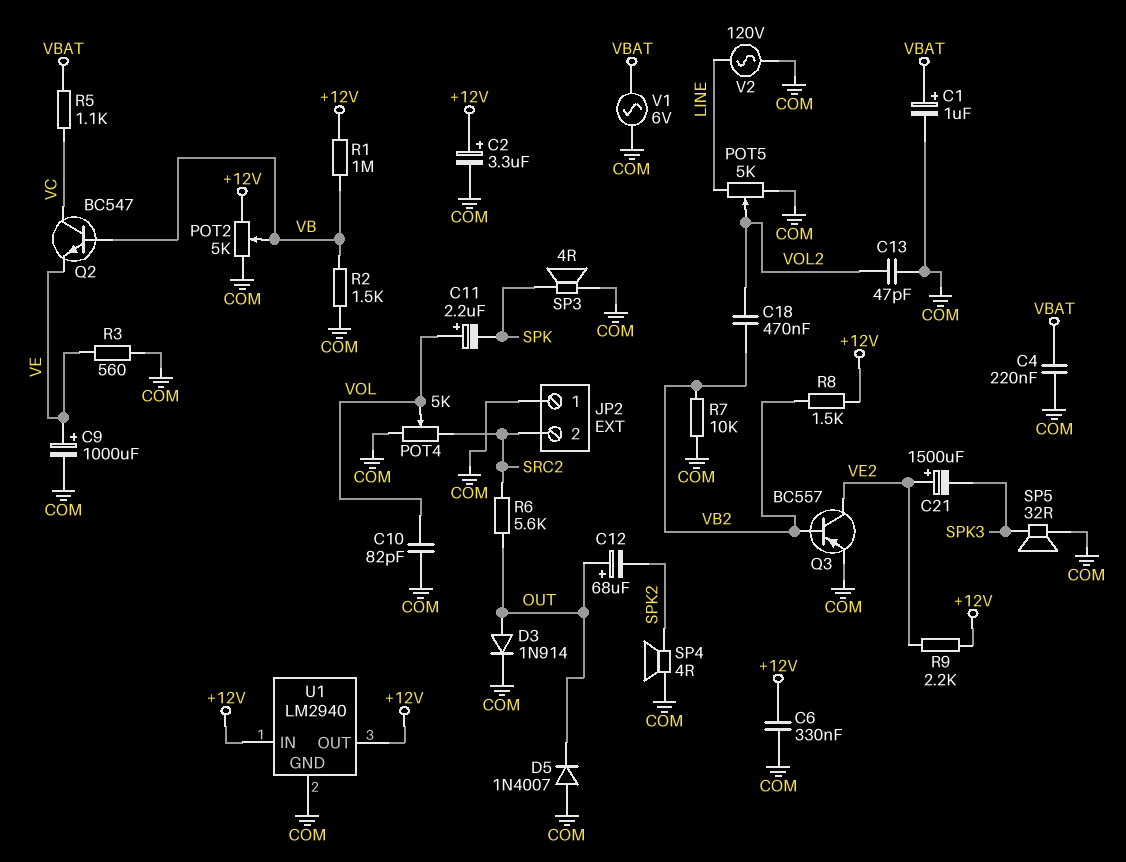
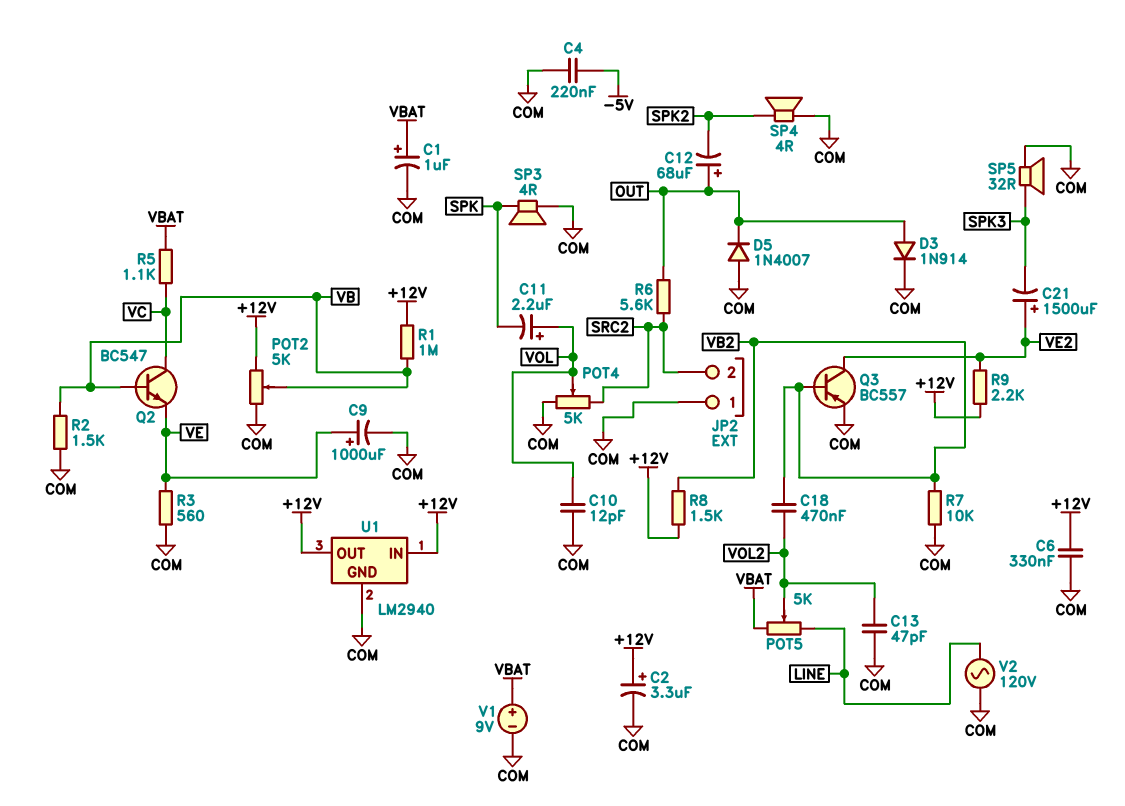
C4: 220nF (COM, VBAT) -> 220nF (-5V, COM)
C10: 82pF (COM, VOL) -> 12pF (COM, VOL)
POT5: 5k (COM, LINE, wiper VOL2) -> 5k (LINE, VBAT, wiper VOL2)
V1: AC 6V (COM, VBAT) -> 9V (plus VBAT, minus COM)

